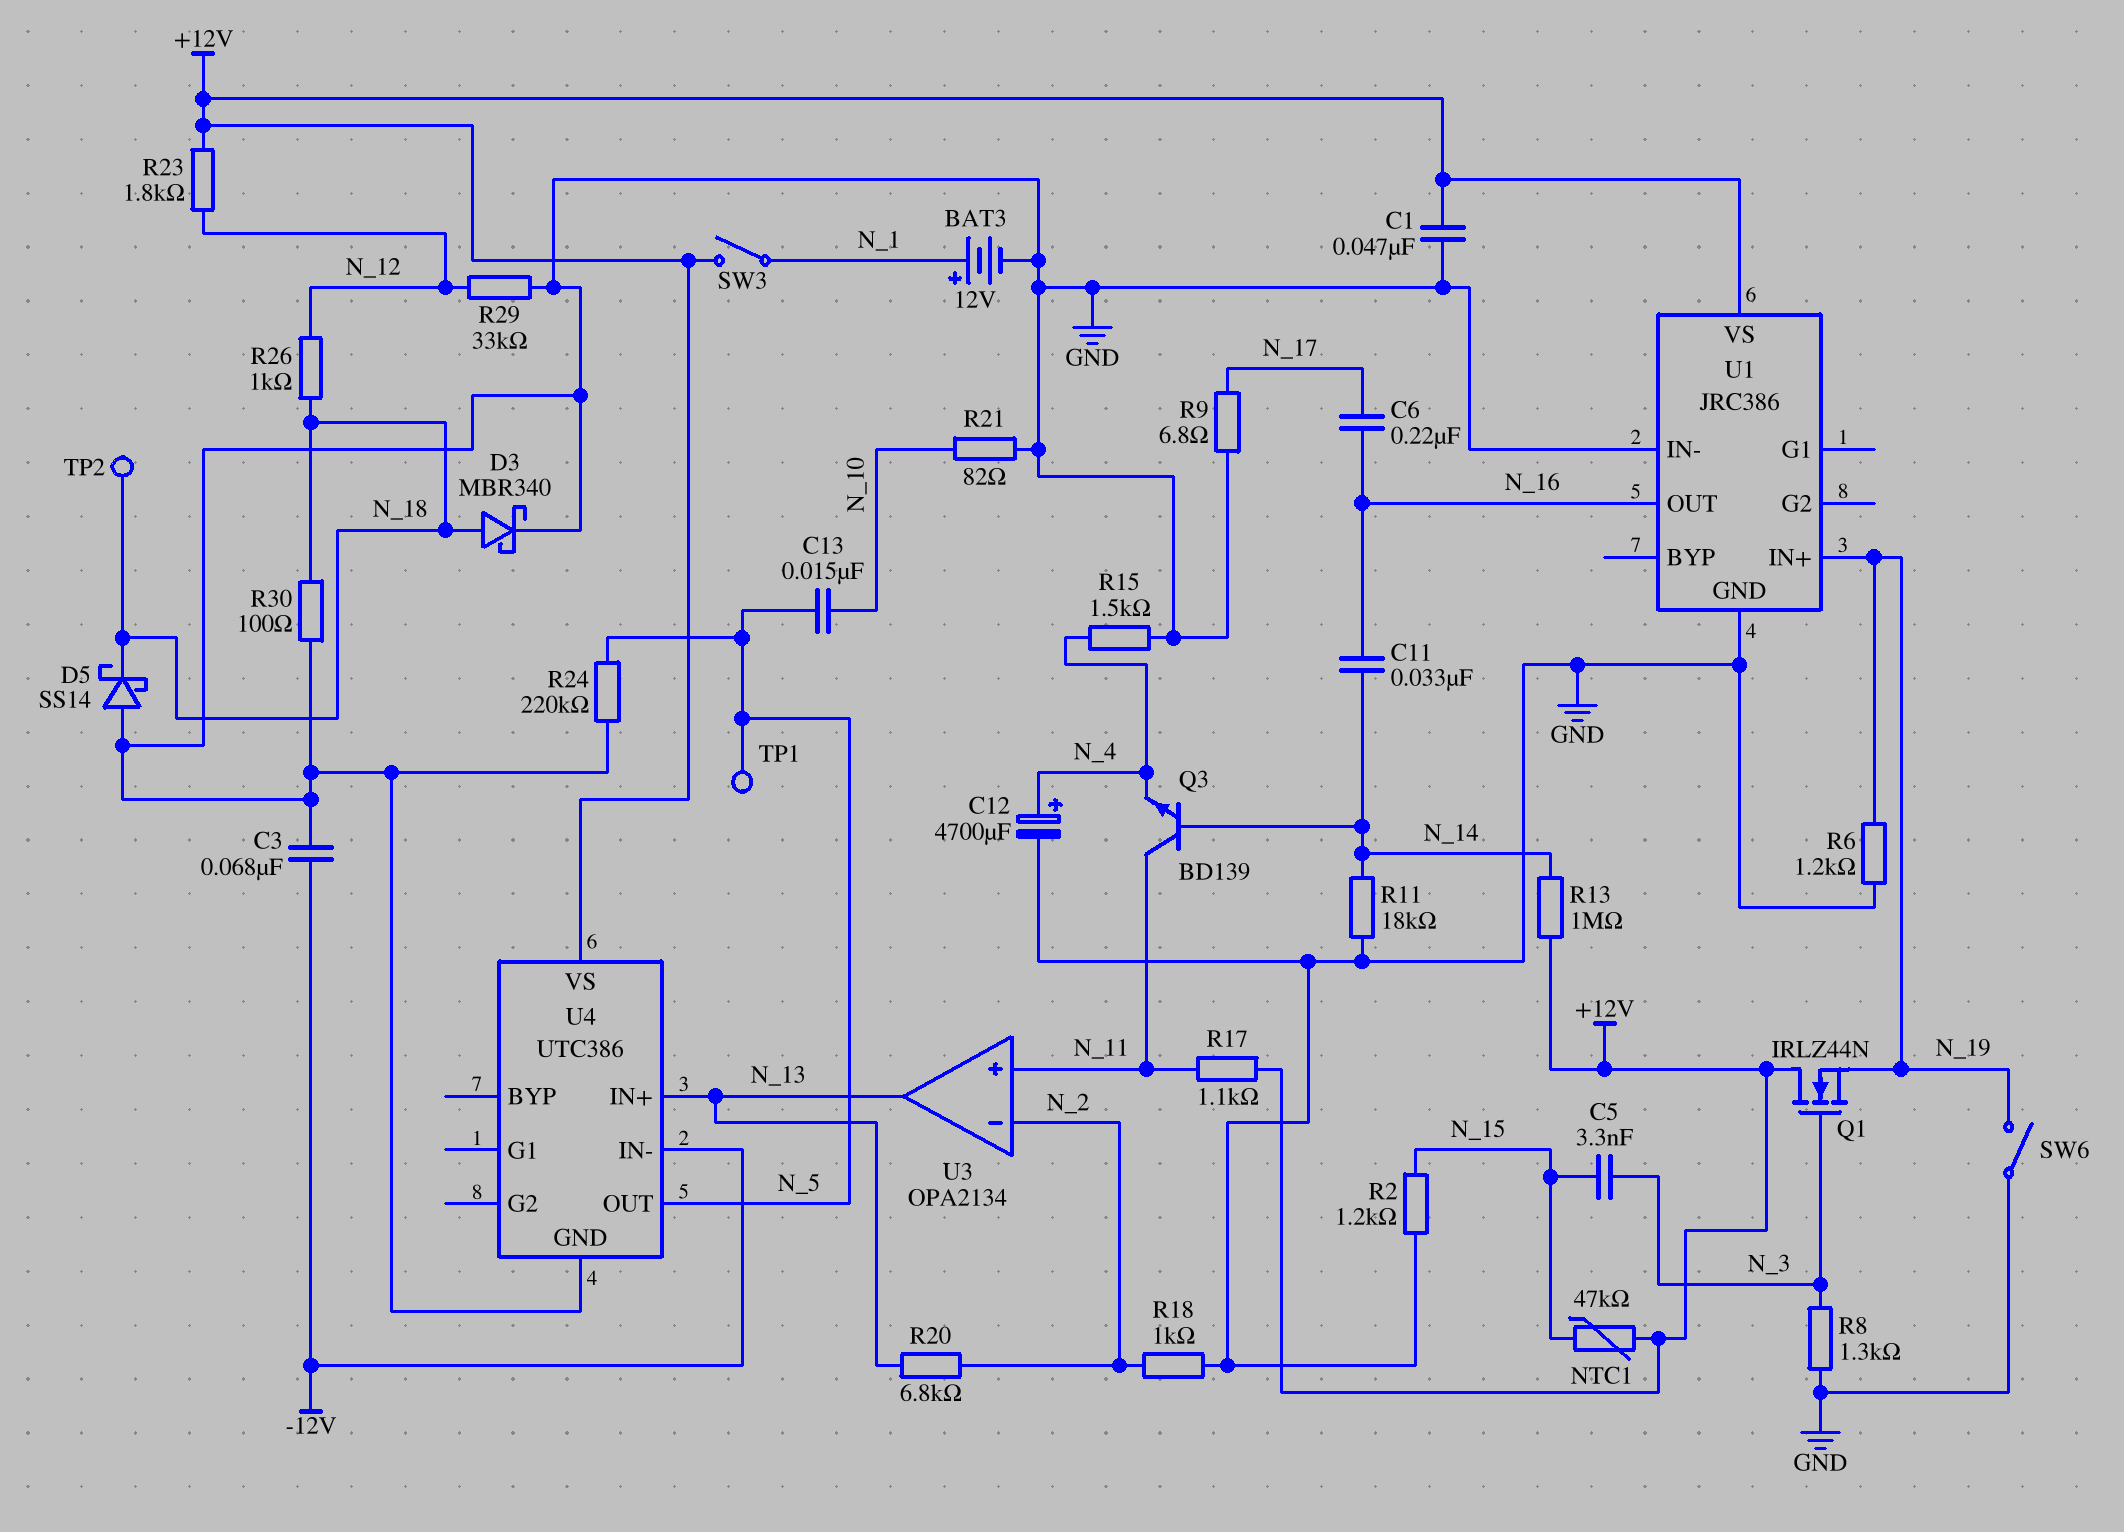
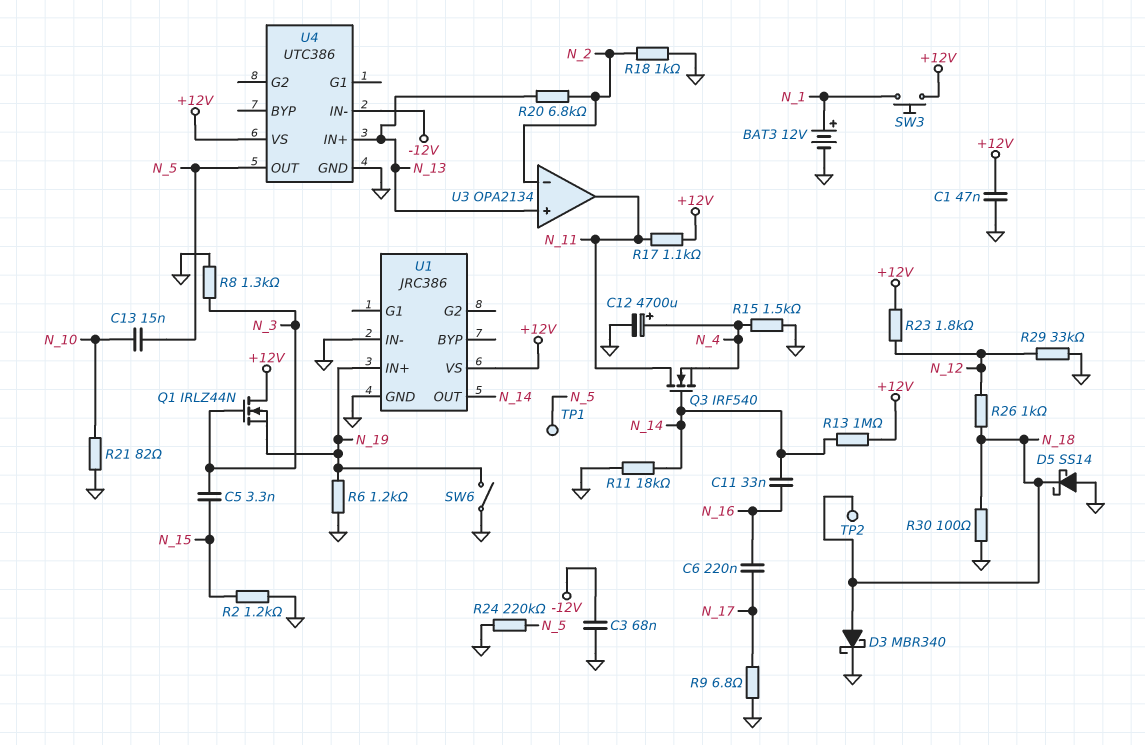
NTC1: 47k (+12V, N_15) -> none
Q3: NPN BD139 (B N_14, C N_11, E N_4) -> NMOS IRF540 (G N_14, D N_11, S N_4)
SW3: switch (+12V, N_1) -> button (+12V, N_1)
U1 pin OUT: N_16 -> N_14
U3 pin in+: N_11 -> N_13
U3 pin out: N_13 -> N_11

